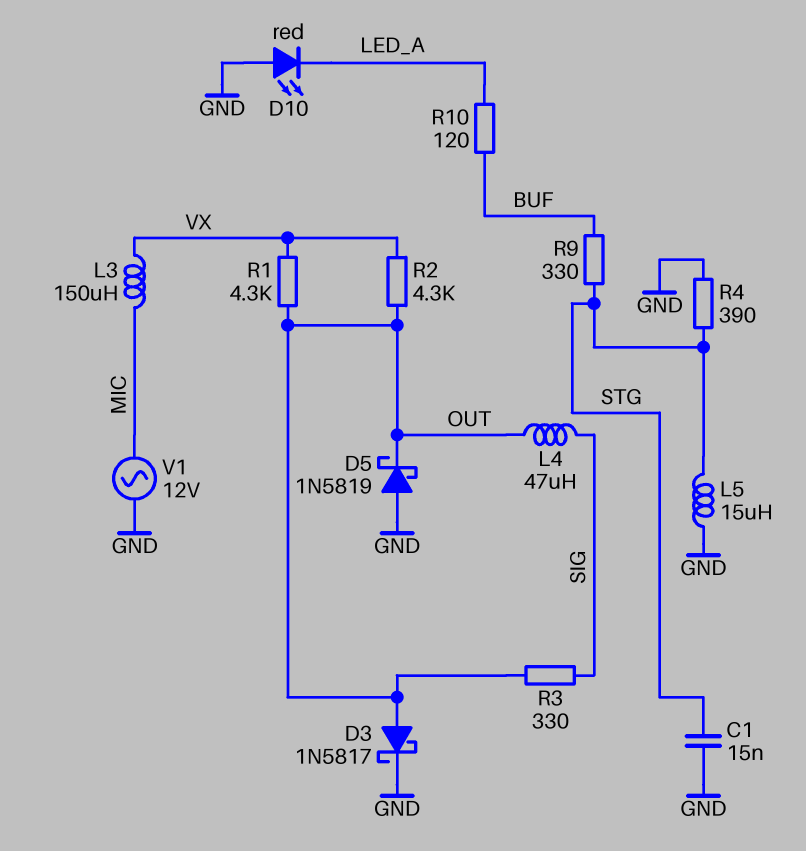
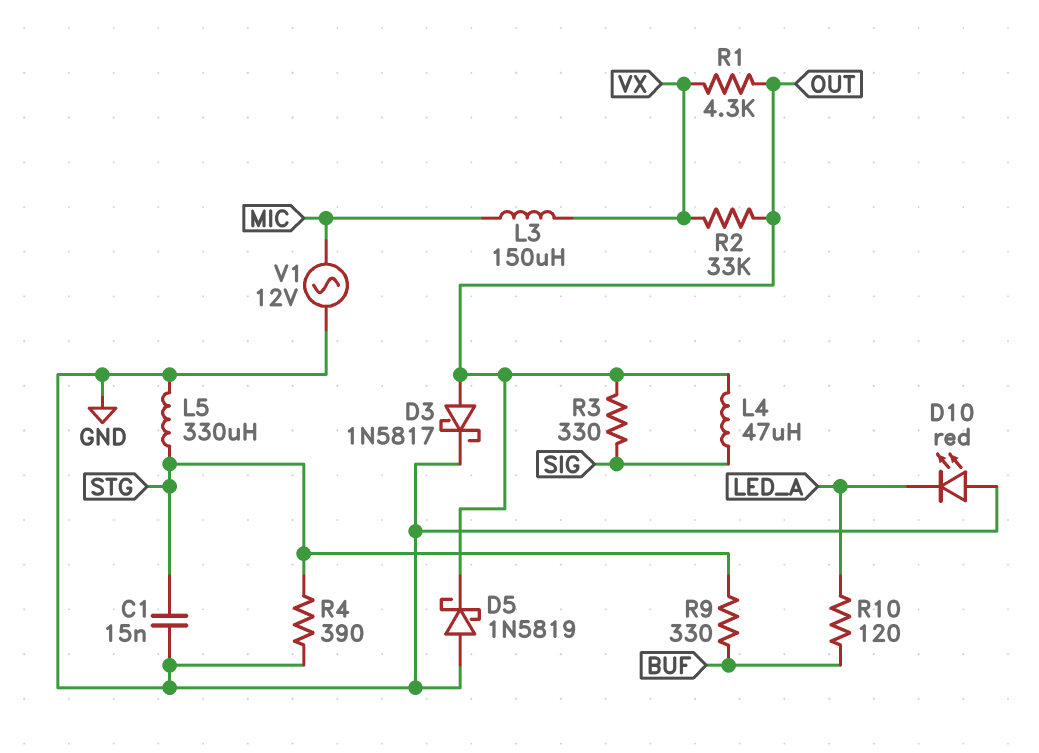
L5: 15uH (GND, STG) -> 330uH (GND, STG)
R2: 4.3k (OUT, VX) -> 33k (OUT, VX)

